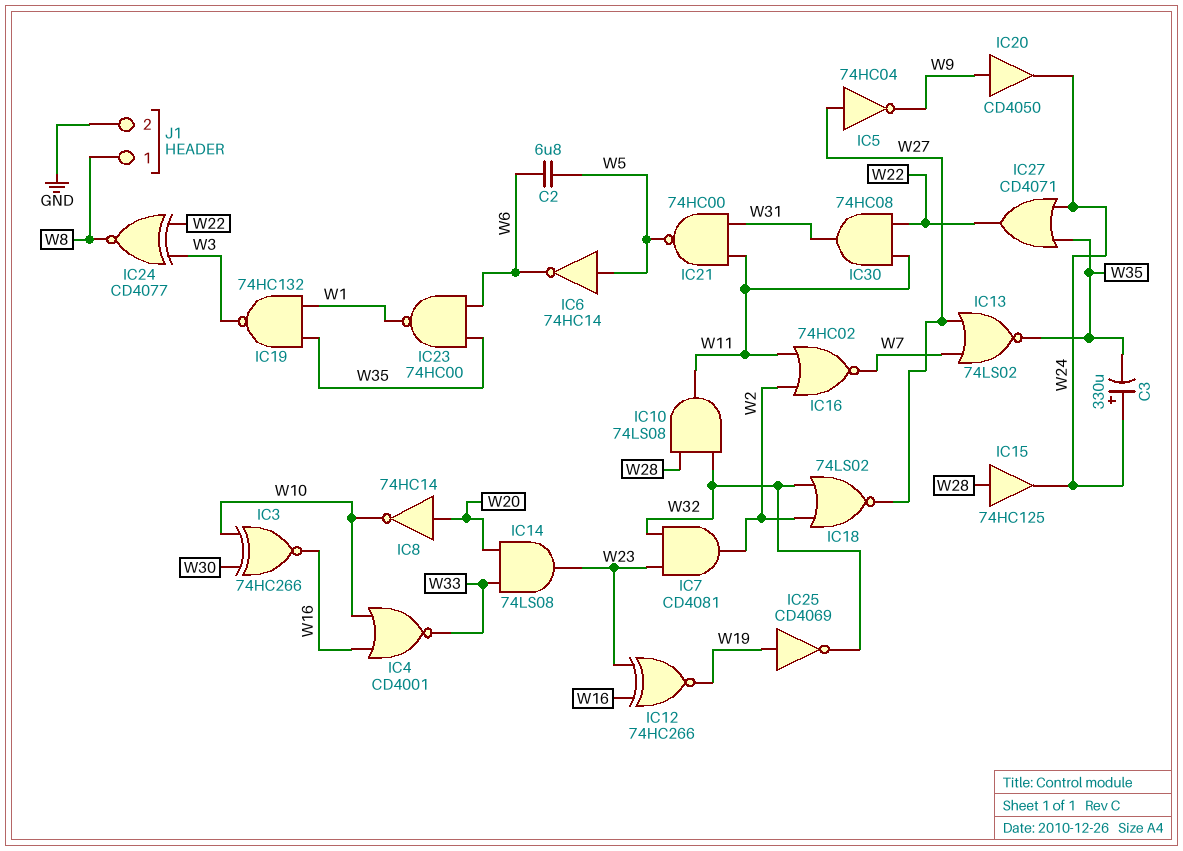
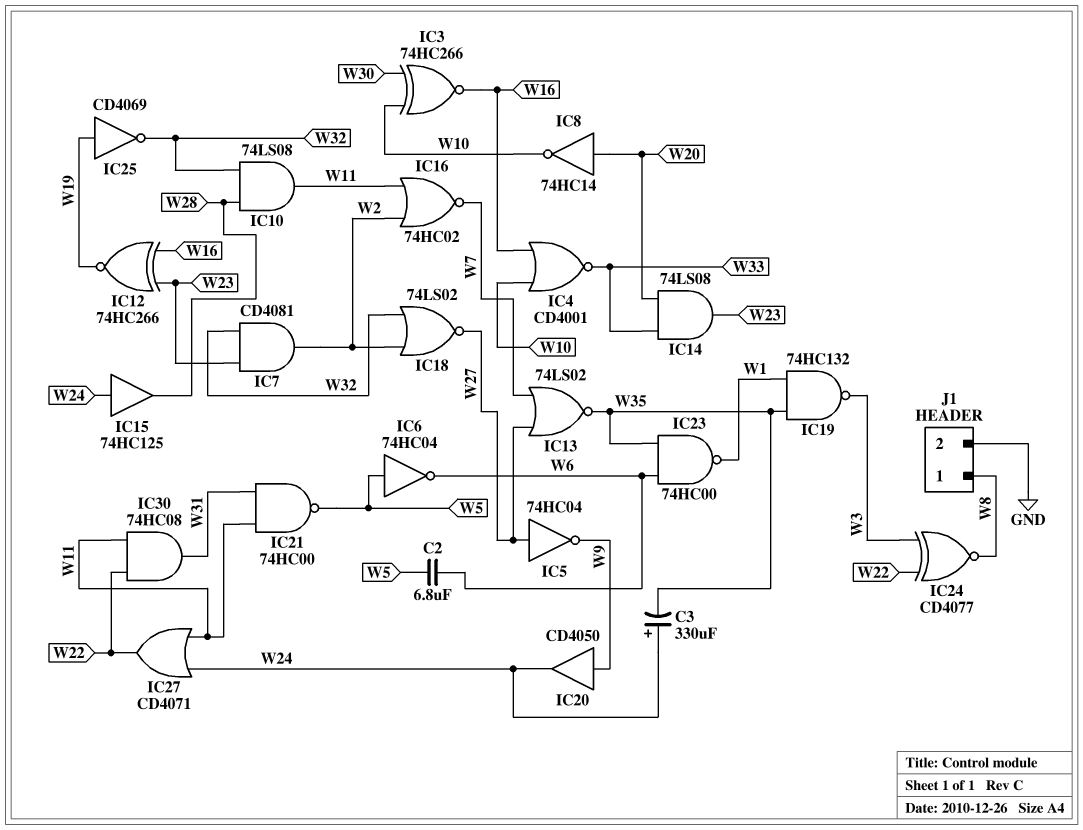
IC6: NOT 74HC14 (in W5, out W6) -> NOT 74HC04 (in W5, out W6)
IC15: buffer 74HC125 (in W28, out W24) -> buffer 74HC125 (in W24, out W28)
IC27: OR CD4071 (in W24, in W35, out W22) -> OR CD4071 (in W11, in W24, out W22)

